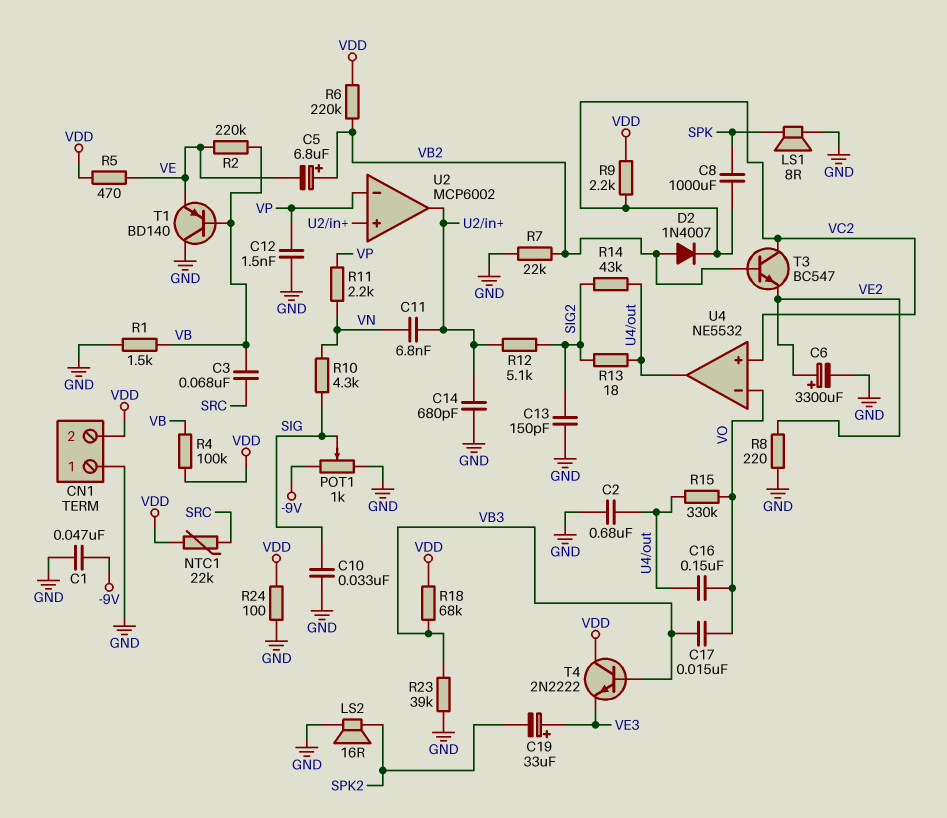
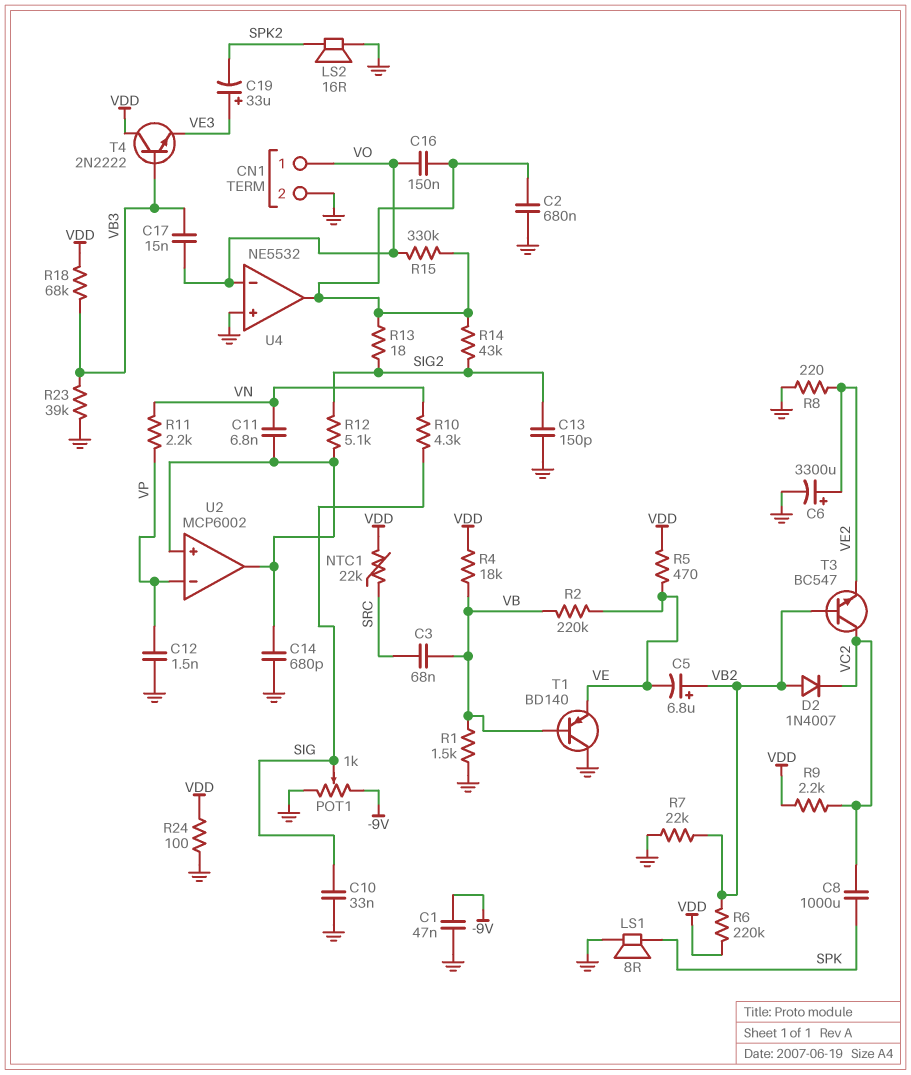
CN1 pin 1: GND -> VO
CN1 pin 2: VDD -> GND
R4: 100k (VB, VDD) -> 18k (VB, VDD)
U4 pin in+: VC2 -> GND

